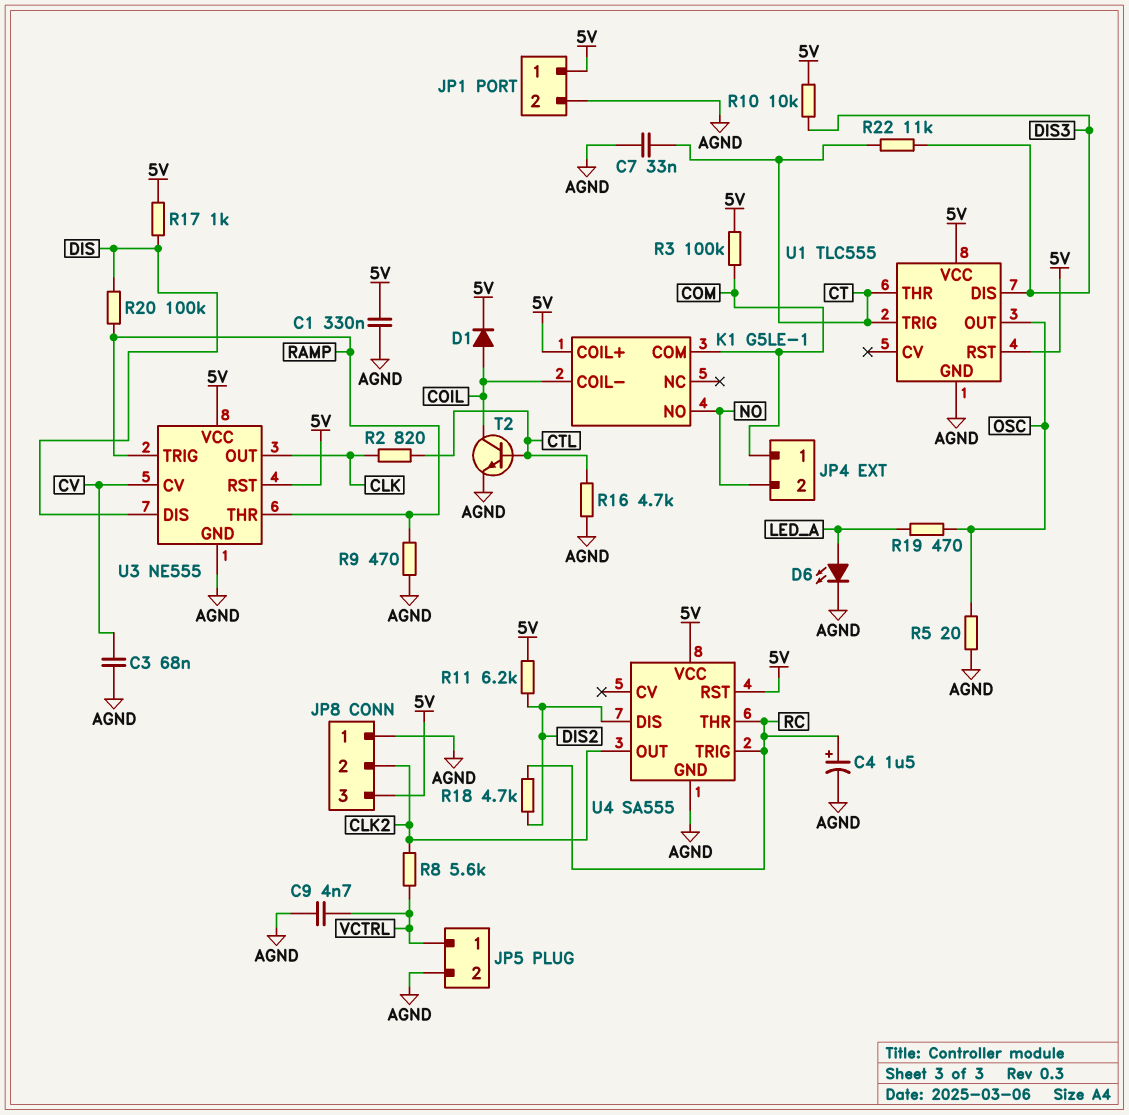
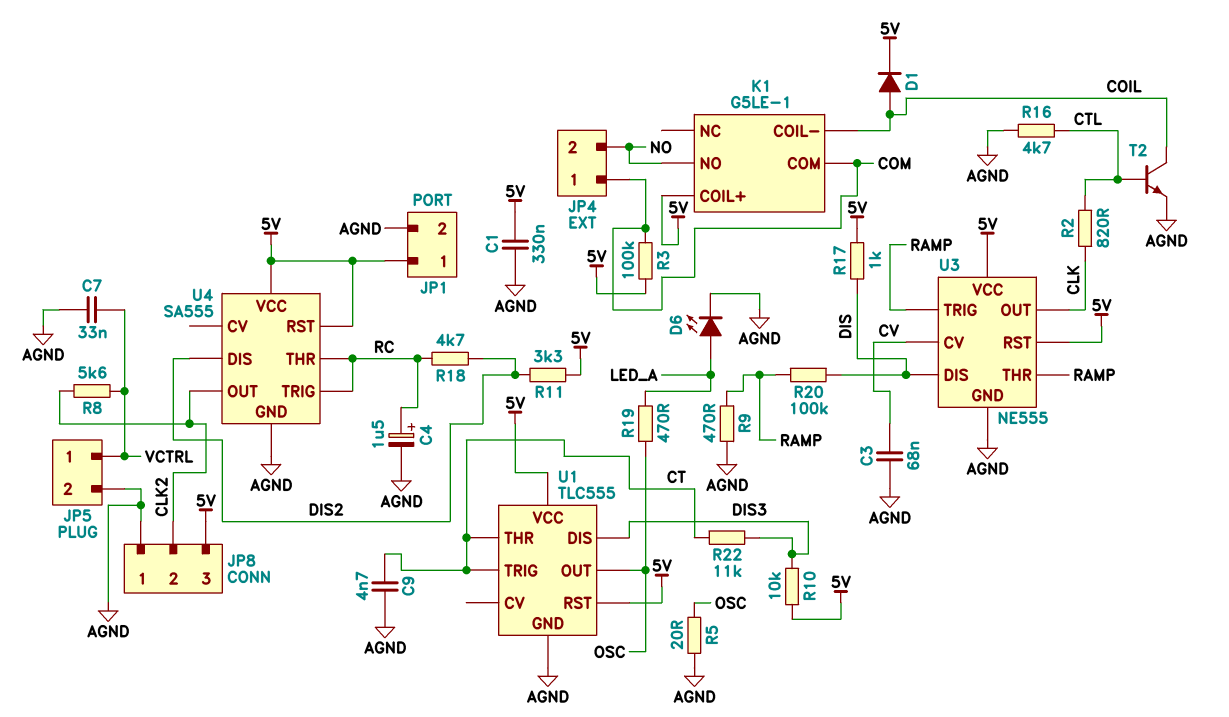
C7: 33nF (AGND, CT) -> 33nF (AGND, VCTRL)
C9: 4.7nF (AGND, VCTRL) -> 4.7nF (AGND, CT)
R11: 6.2k (5V, DIS2) -> 3.3k (5V, DIS2)

